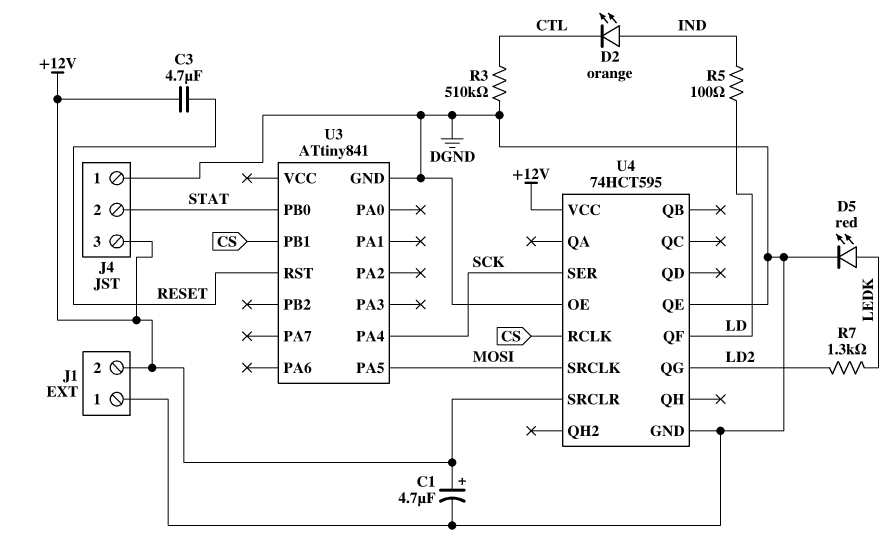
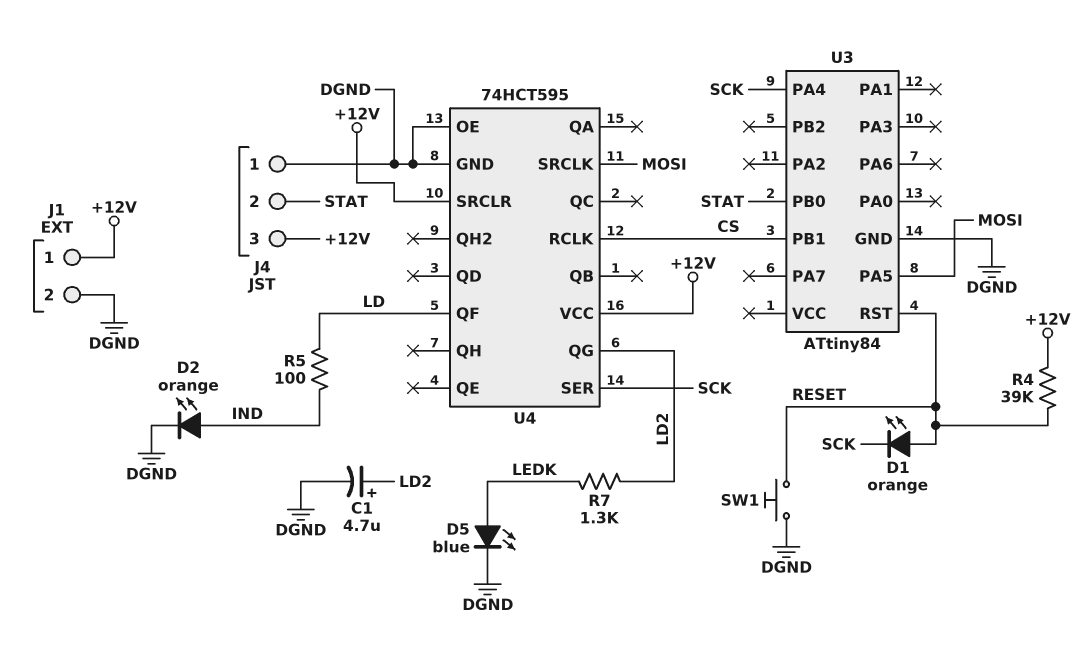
C1: 4.7uF (plus +12V, minus DGND) -> 4.7uF (plus LD2, minus DGND)
C3: 4.7uF (+12V, RESET) -> none
D1: none -> LED orange (A RESET, K SCK)
D2: LED orange (A IND, K CTL) -> LED orange (A IND, K DGND)
D5: LED red (A LEDK, K DGND) -> LED blue (A LEDK, K DGND)
J1 pin 1: DGND -> +12V
J1 pin 2: +12V -> DGND
R3: 510k (CTL, DGND) -> none
R4: none -> 39k (+12V, RESET)
SW1: none -> button (DGND, RESET)
U3: ATtiny841 -> ATtiny84
U4 pin QE: DGND -> none

